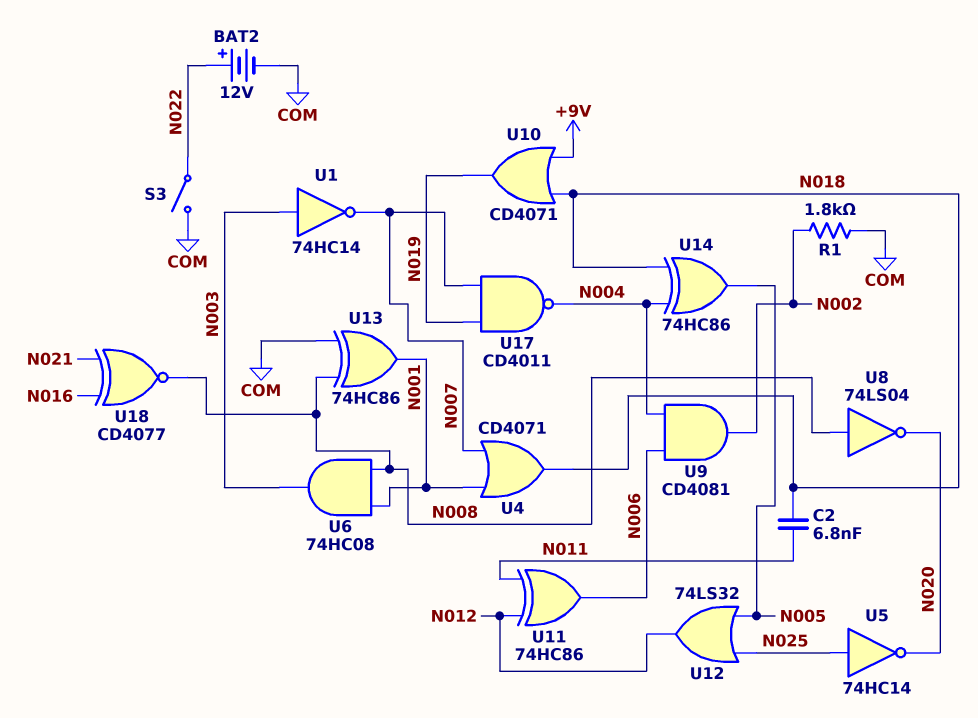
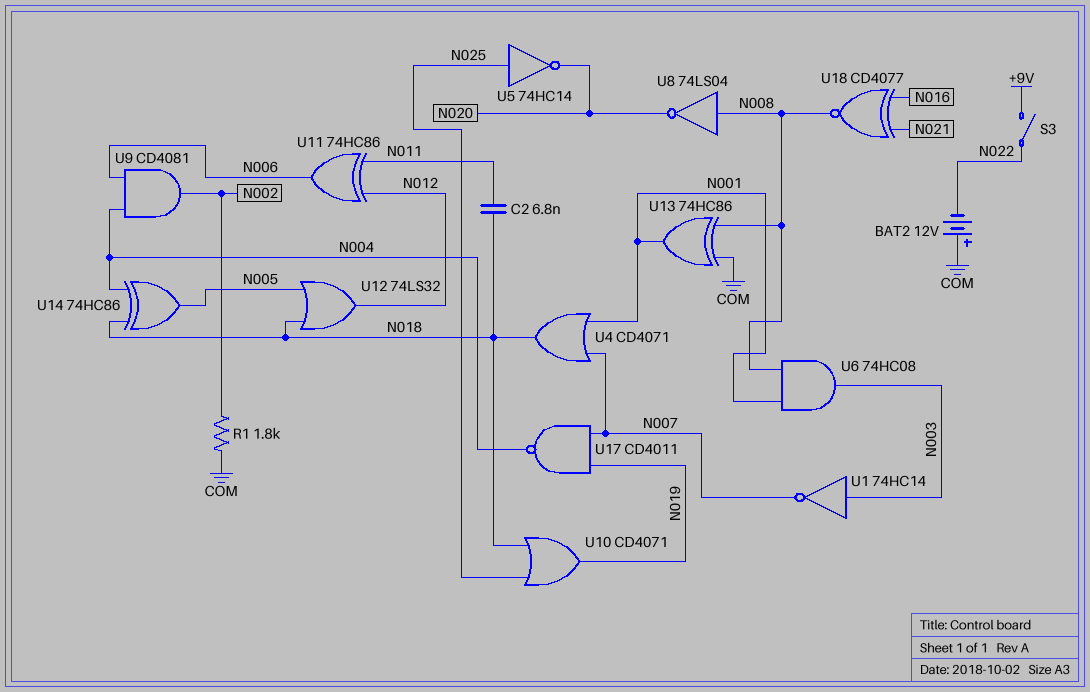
BAT2: 12V (plus N022, minus COM) -> 12V (plus COM, minus N022)
S3: switch (COM, N022) -> switch (+9V, N022)
U10: OR CD4071 (in +9V, in N018, out N019) -> OR CD4071 (in N018, in N025, out N019)
U12: OR 74LS32 (in N005, in N025, out N012) -> OR 74LS32 (in N005, in N018, out N012)

